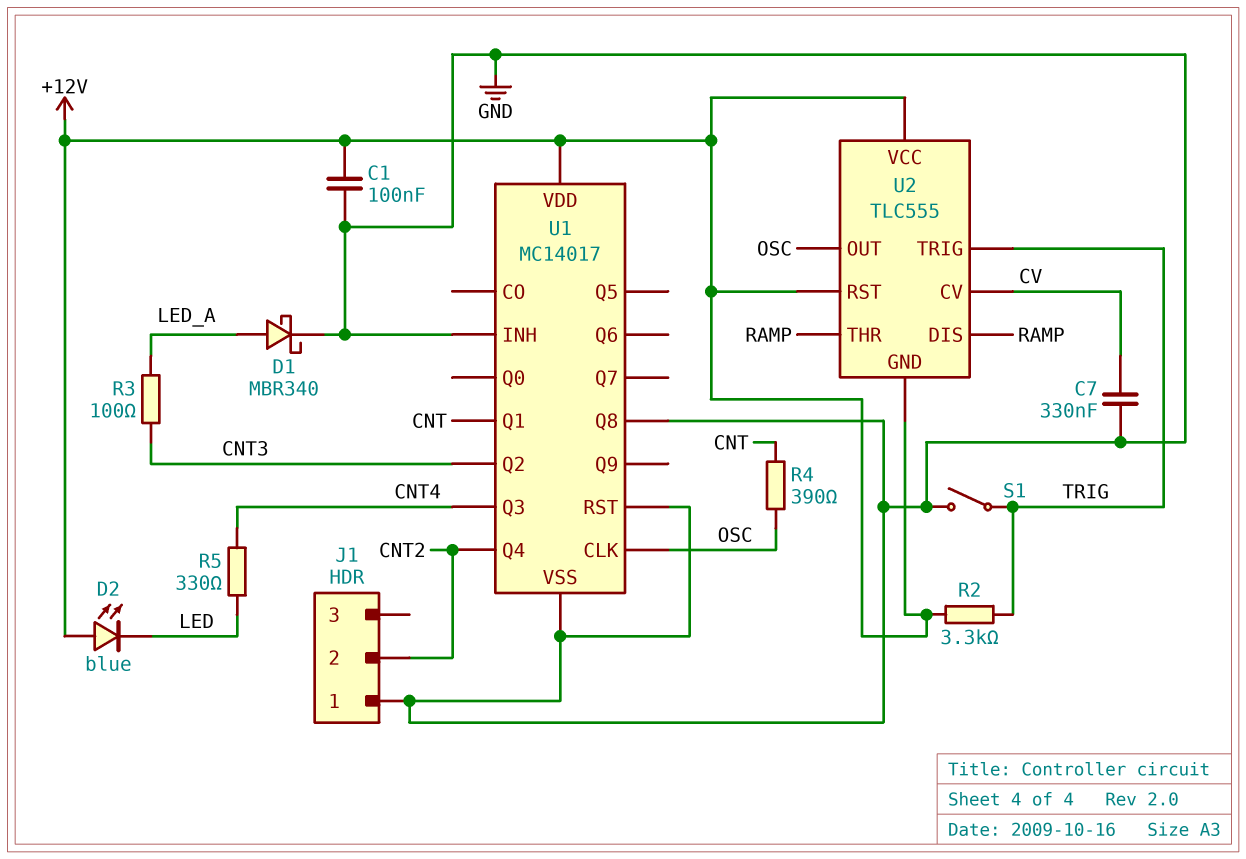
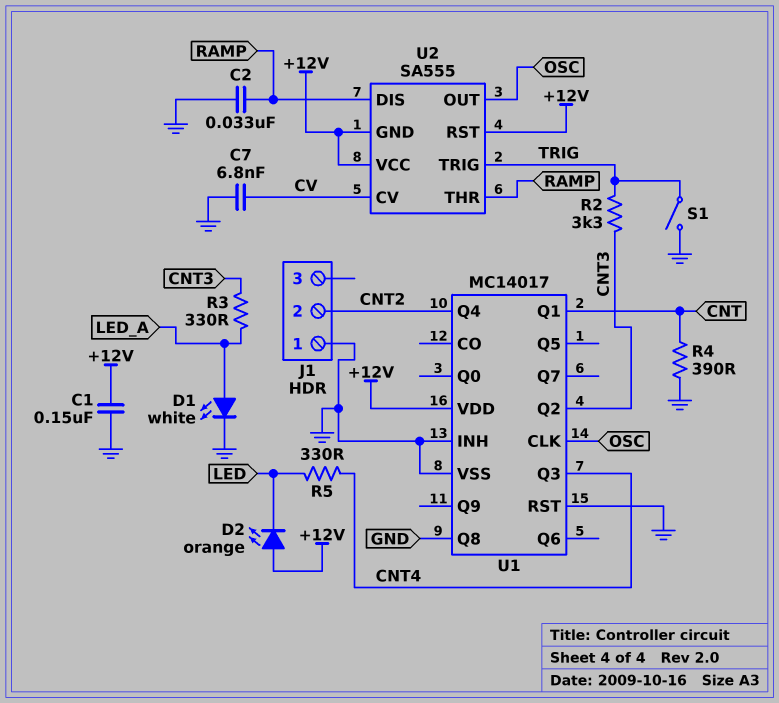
C1: 100nF (+12V, GND) -> 150nF (+12V, GND)
C2: none -> 33nF (GND, RAMP)
C7: 330nF (CV, GND) -> 6.8nF (CV, GND)
D1: schottky MBR340 (A LED_A, K GND) -> LED white (A LED_A, K GND)
D2: LED blue (A +12V, K LED) -> LED orange (A +12V, K LED)
R2: 3.3k (+12V, TRIG) -> 3.3k (CNT3, TRIG)
R3: 100 (CNT3, LED_A) -> 330 (CNT3, LED_A)
R4: 390 (CNT, OSC) -> 390 (CNT, GND)
U2: TLC555 -> SA555

